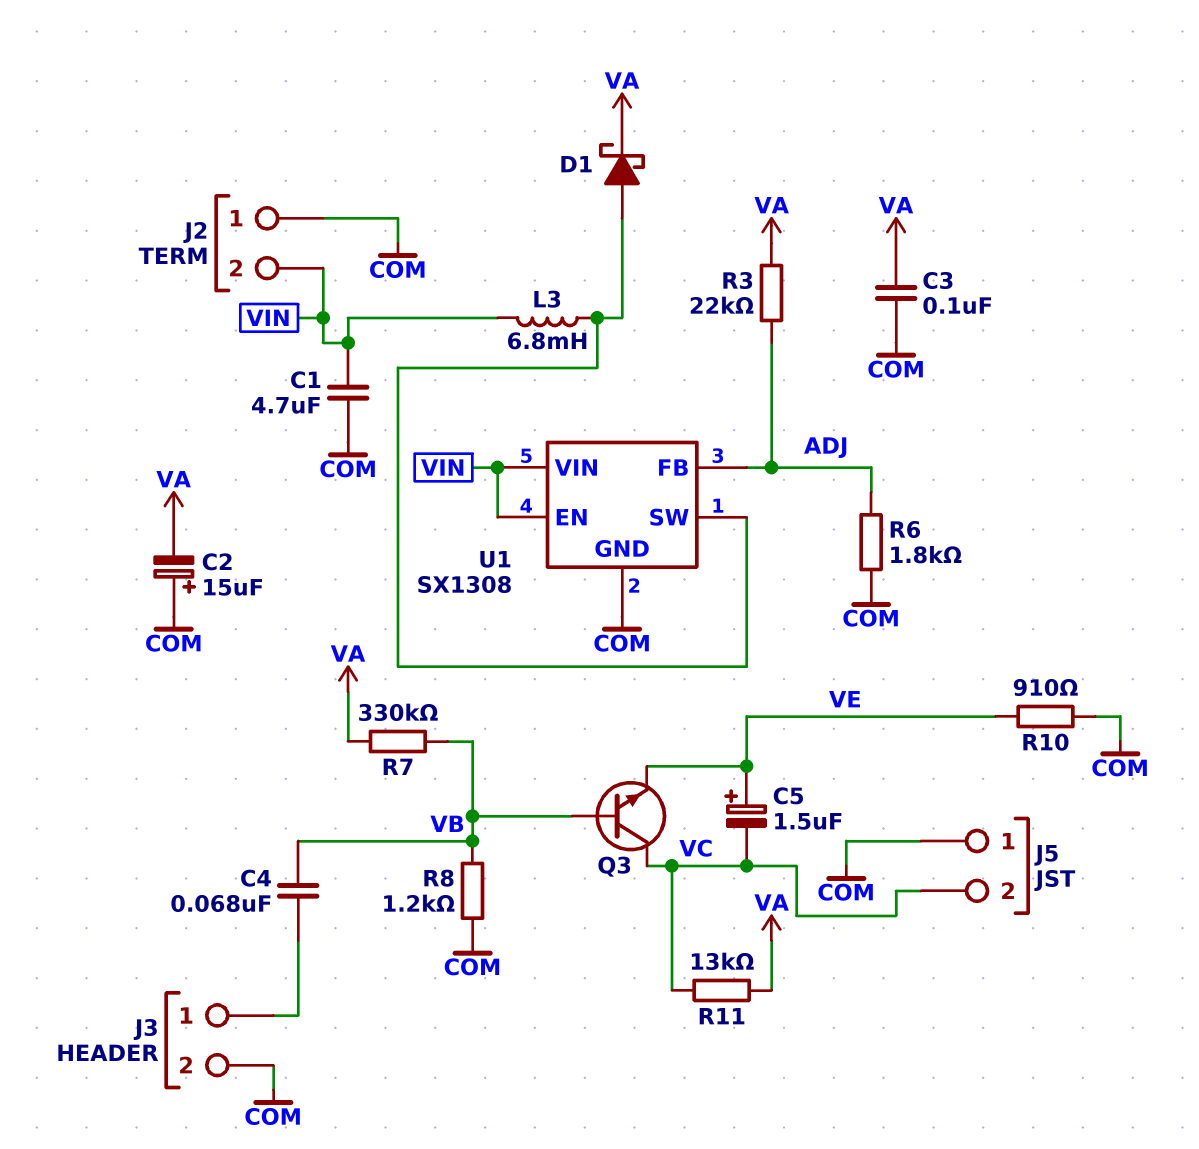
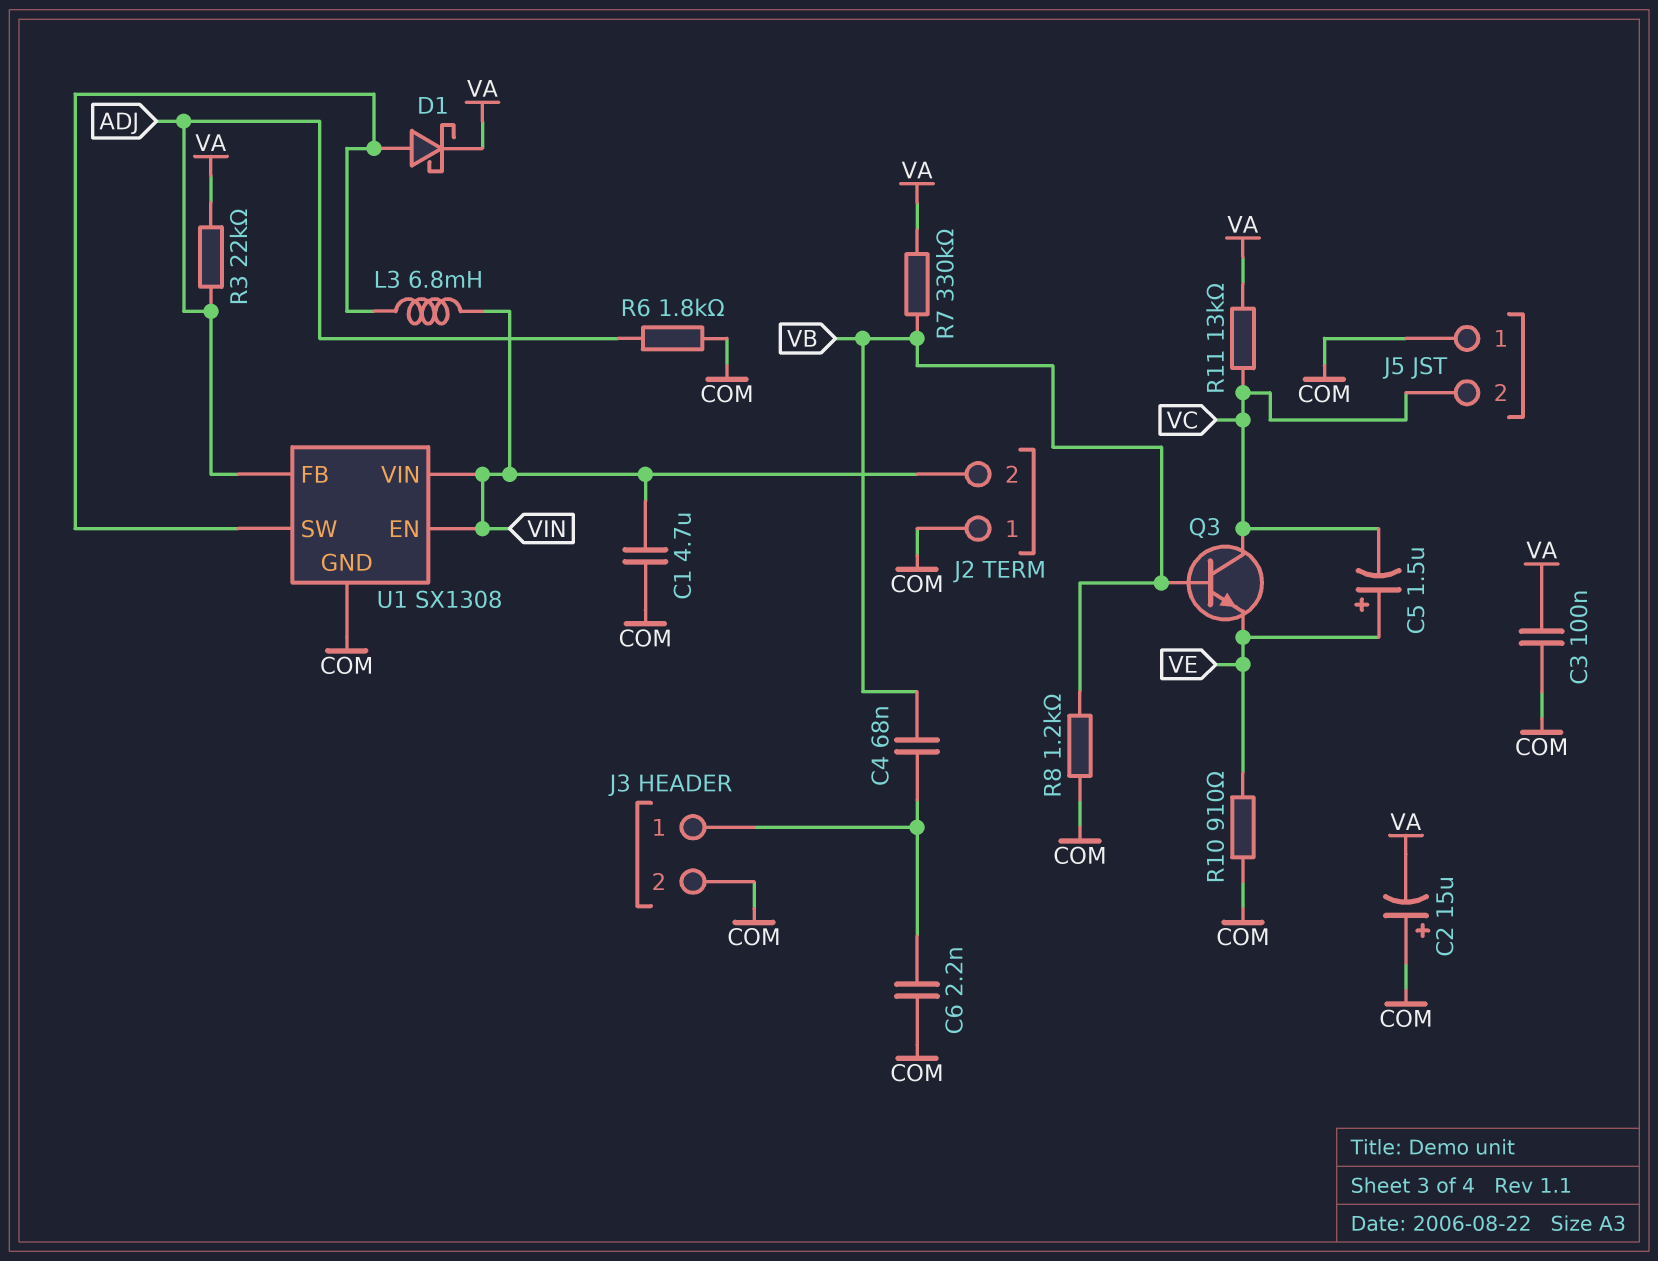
C6: none -> 2.2nF (COM, J3/1)

